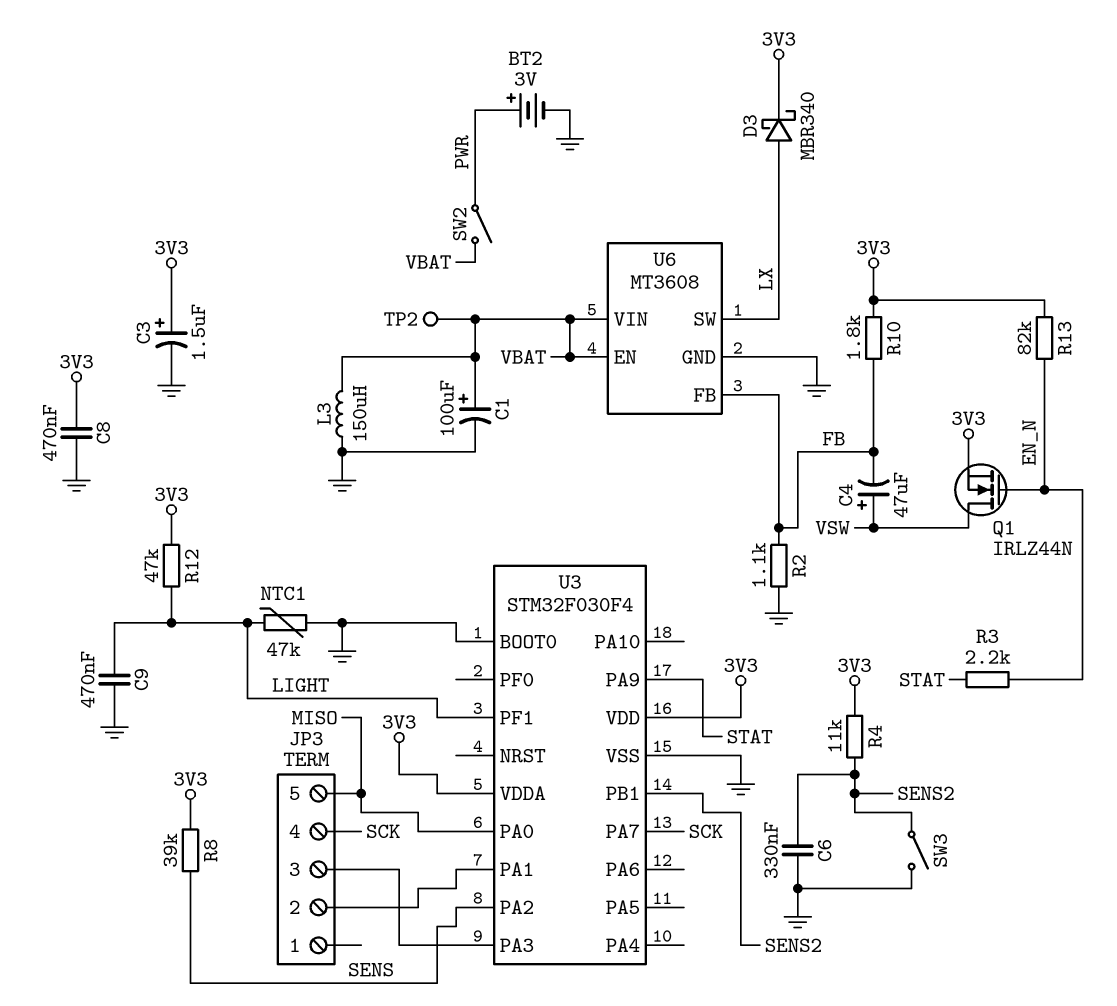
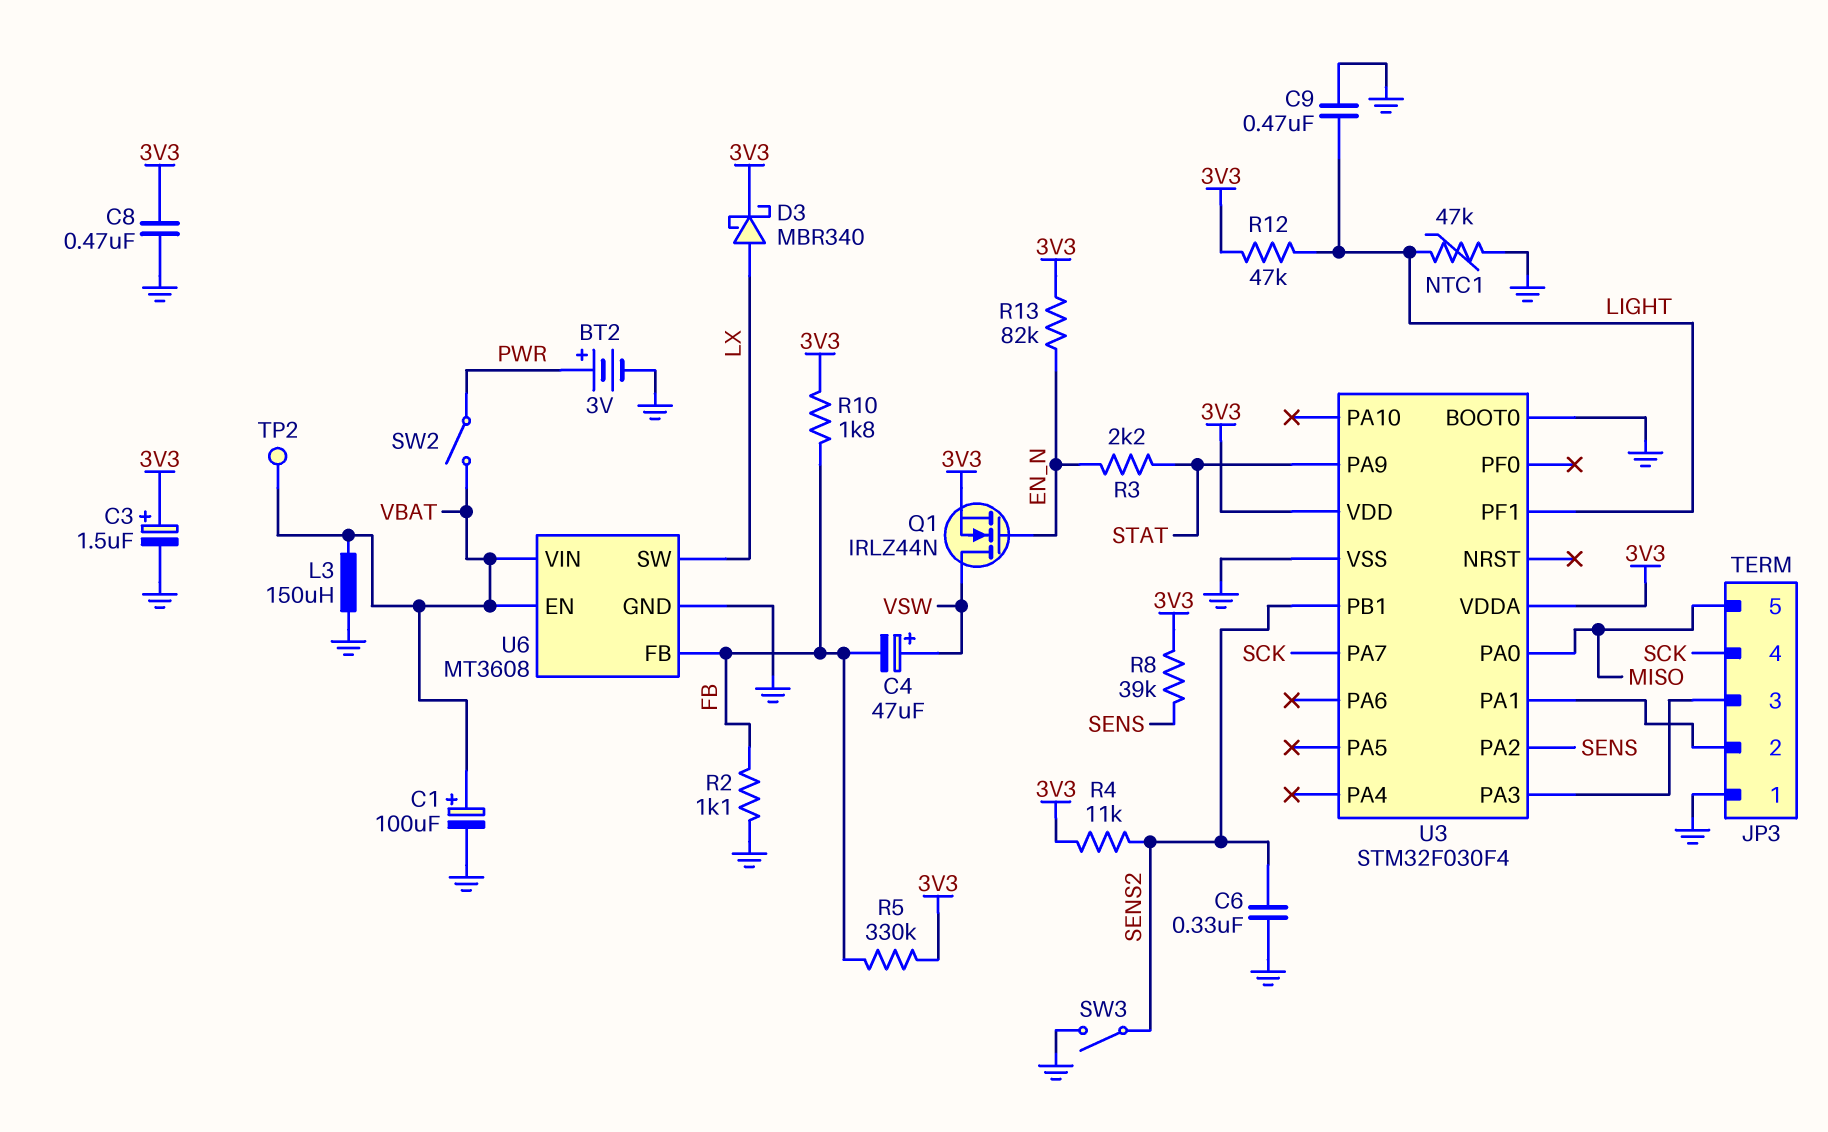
JP3 pin 1: none -> GND
R5: none -> 330k (3V3, FB)

